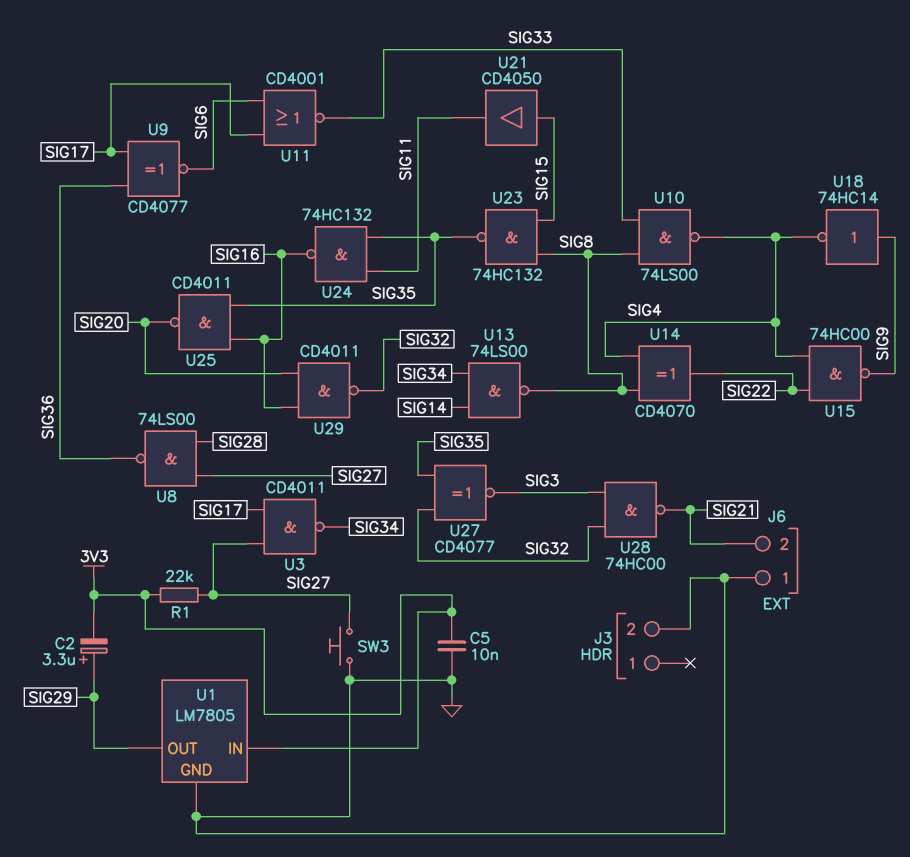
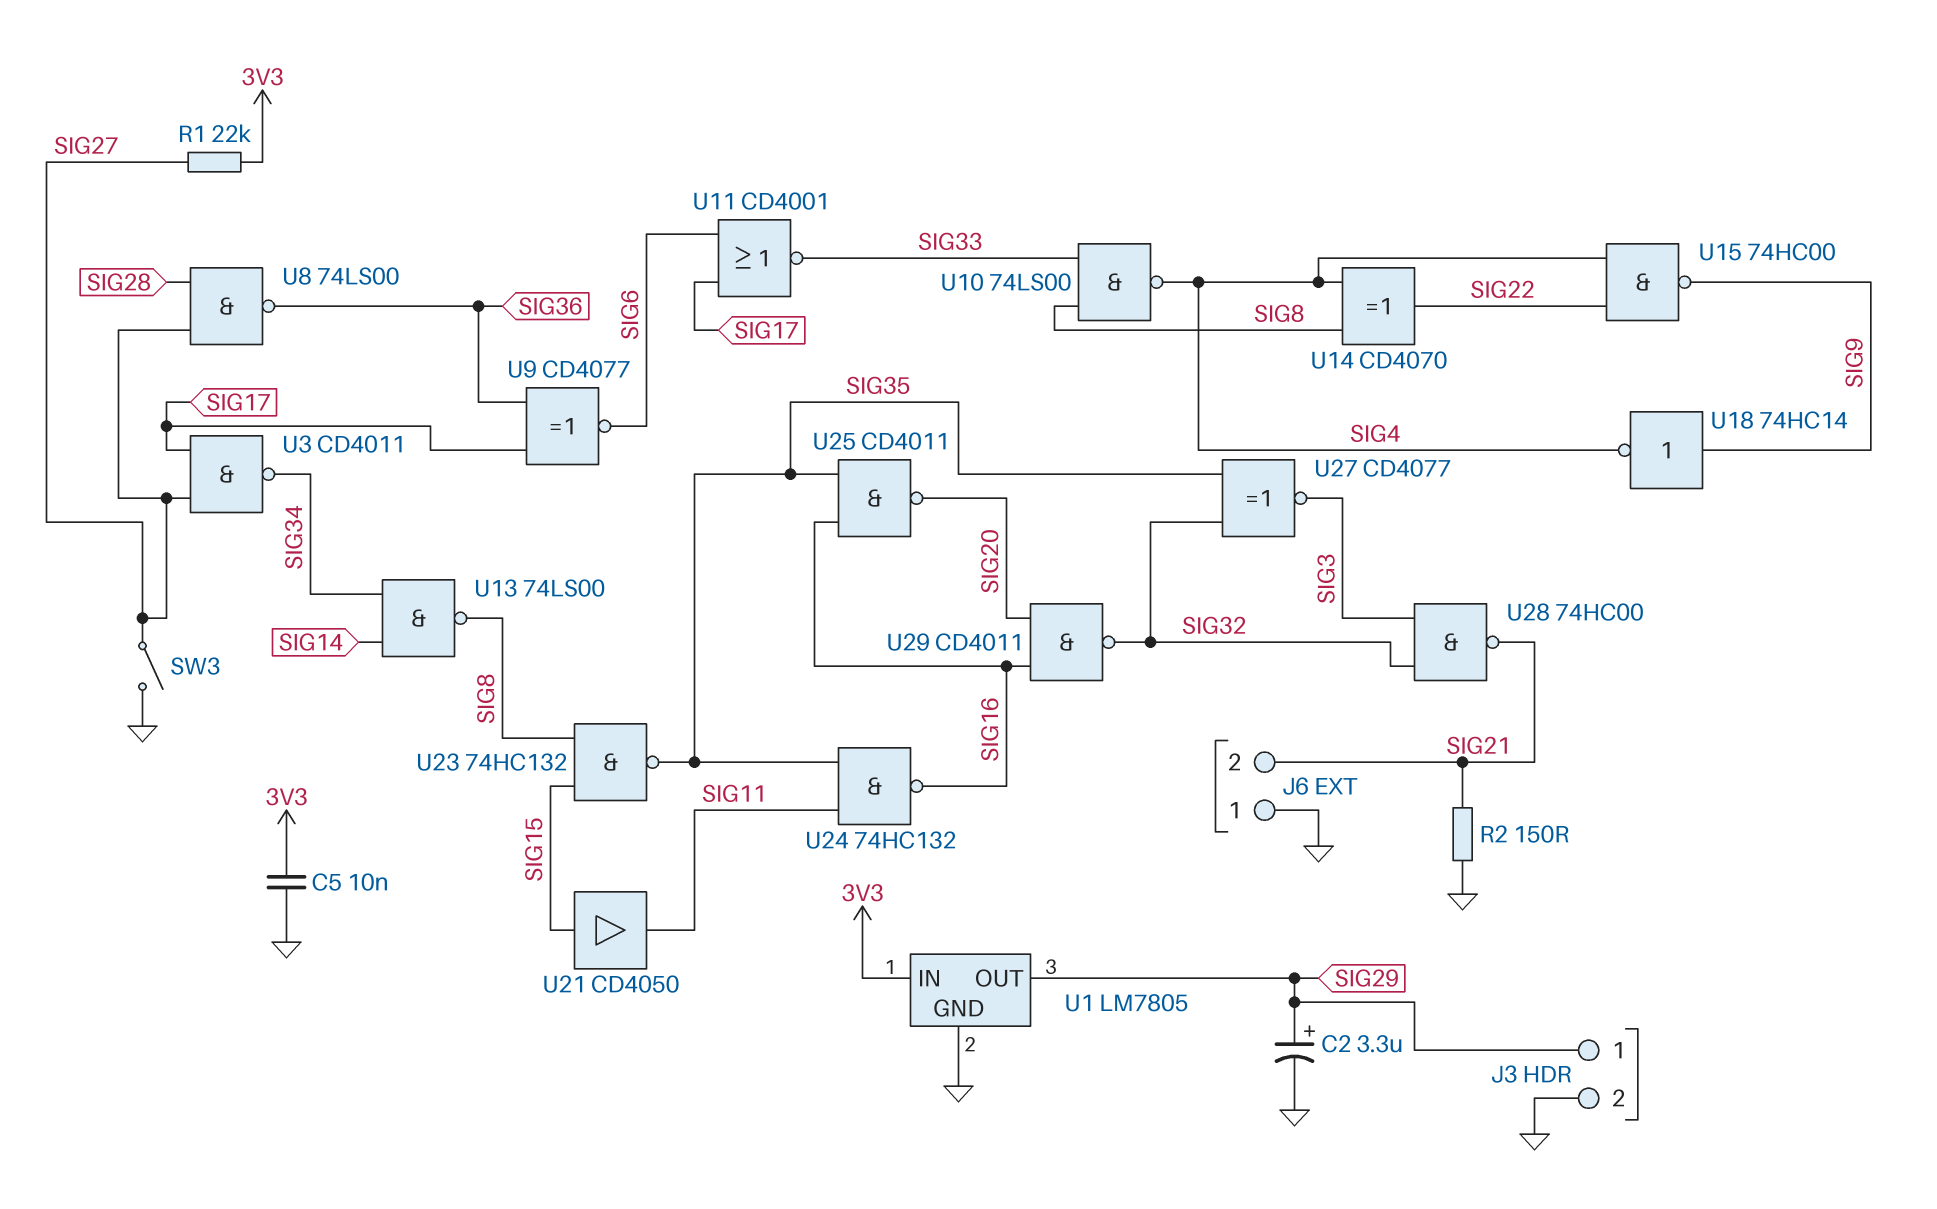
C2: 3.3uF (plus SIG29, minus 3V3) -> 3.3uF (plus SIG29, minus GND)
J3 pin 1: none -> SIG29
R2: none -> 150 (GND, SIG21)
SW3: button (GND, SIG27) -> switch (GND, SIG27)

